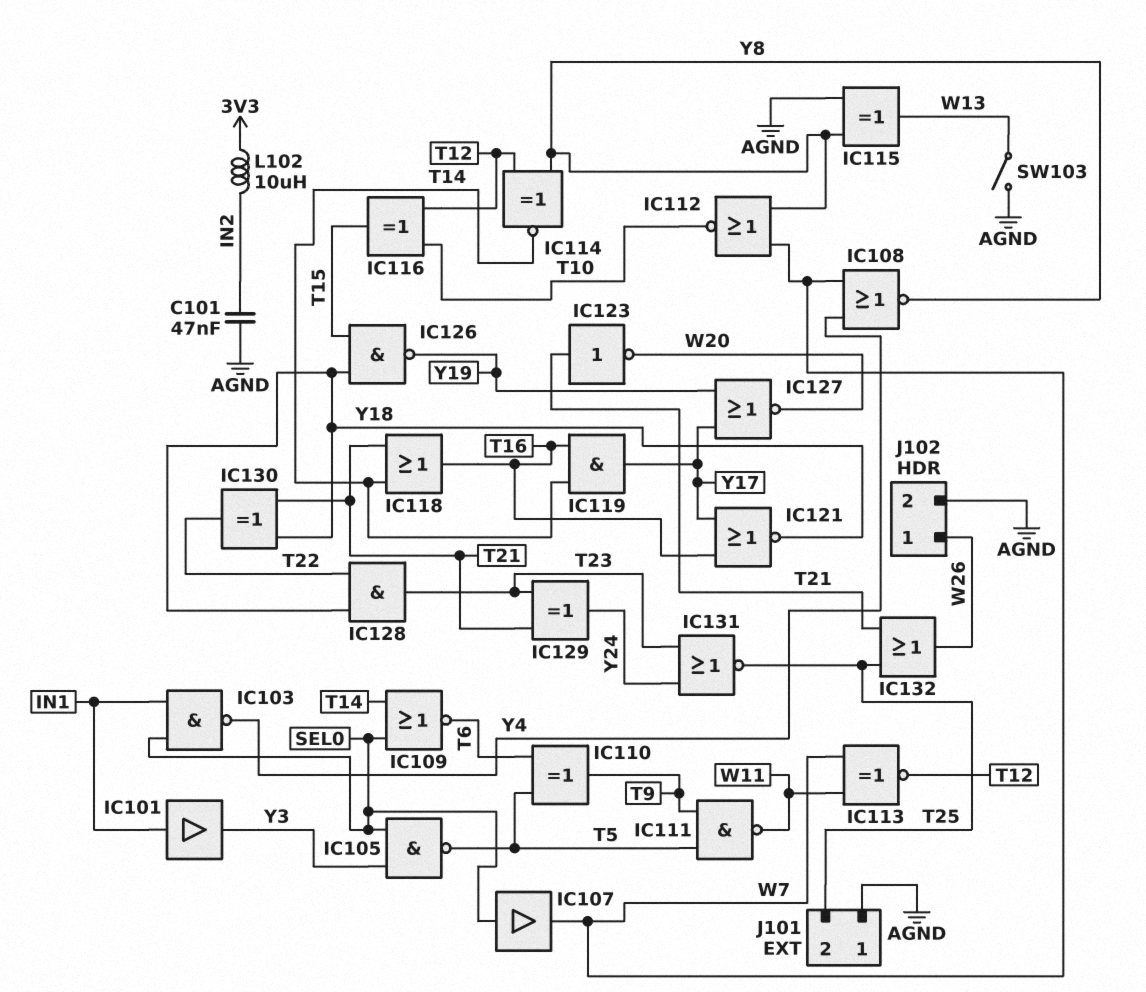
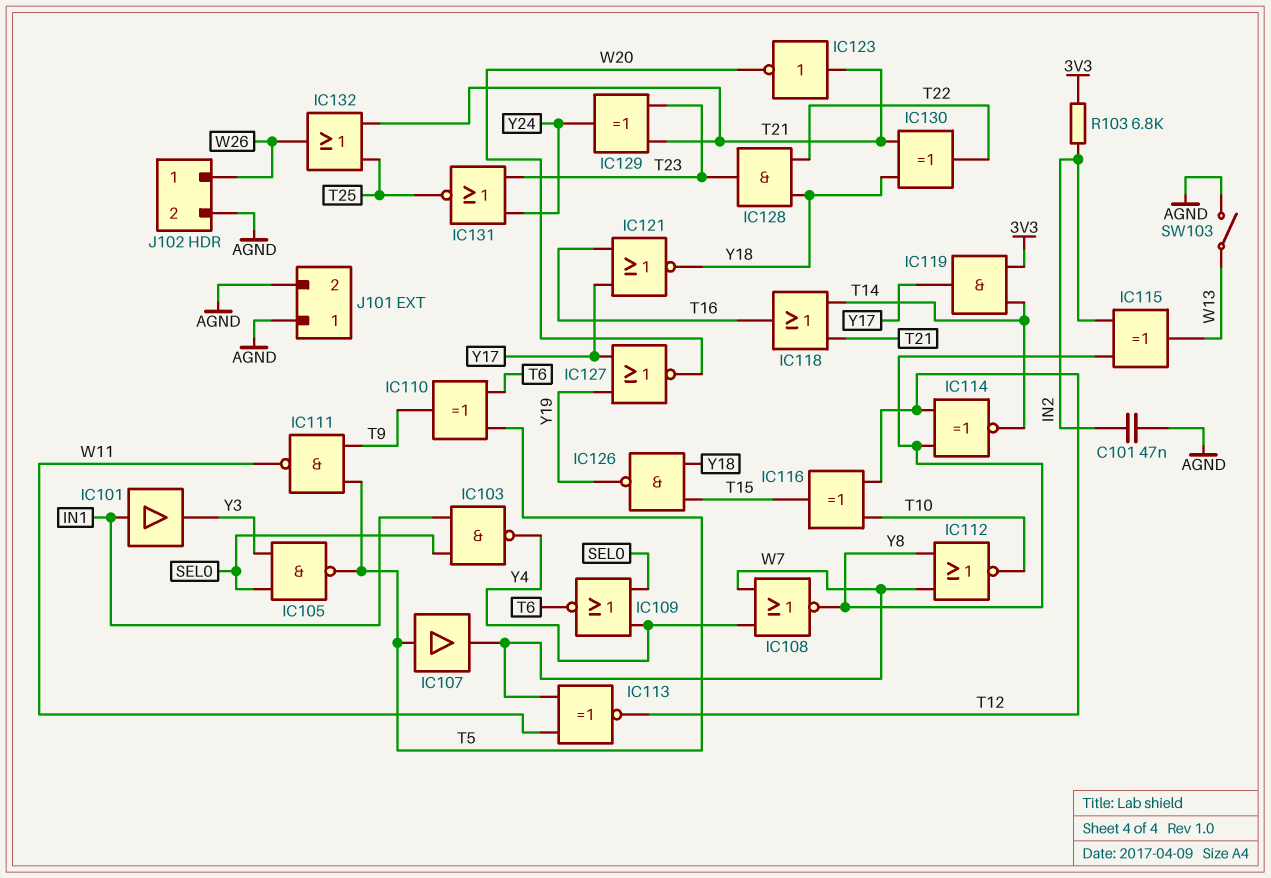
IC107: buffer (in SEL0, out W7) -> buffer (in T5, out W7)
IC109: NOR (in SEL0, in T14, out T6) -> NOR (in SEL0, in Y4, out T6)
IC115: XOR (in AGND, in Y8, out W13) -> XOR (in IN2, in Y8, out W13)
IC119: AND (in T14, in T16, out Y17) -> AND (in 3V3, in T14, out Y17)
J101 pin 2: T25 -> AGND
L102: 10uH (3V3, IN2) -> none
R103: none -> 6.8k (3V3, IN2)

